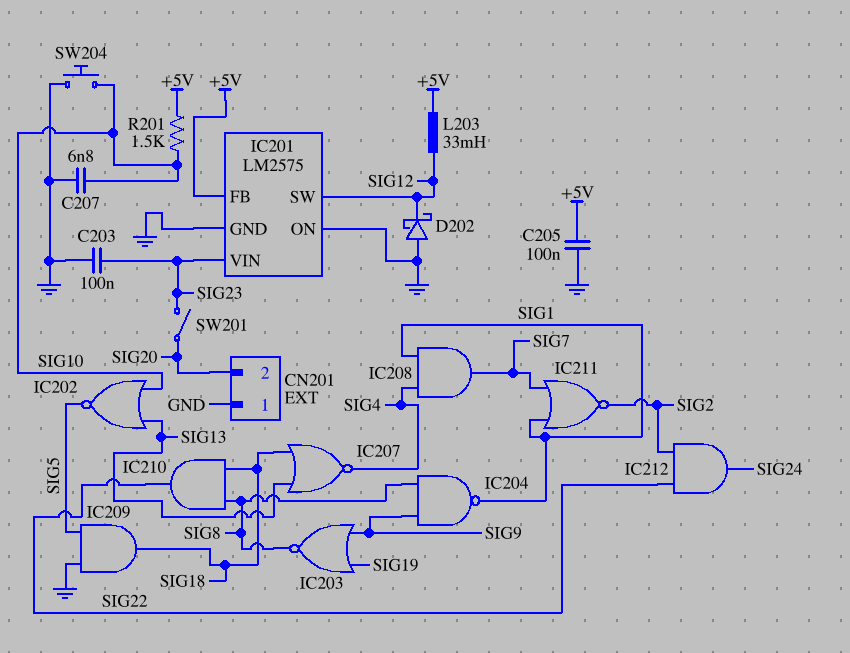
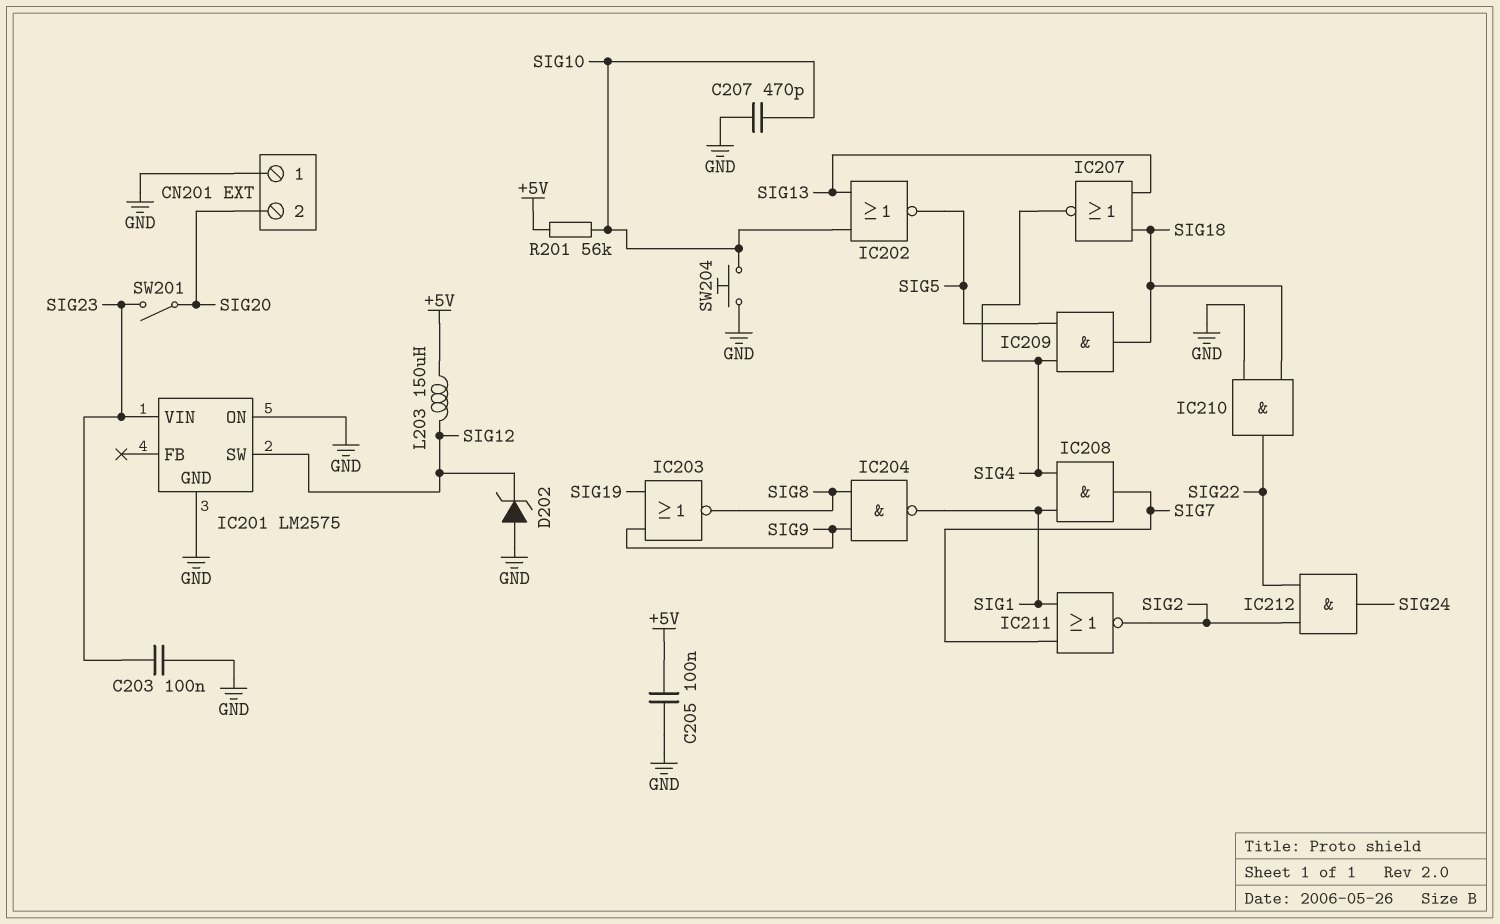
C207: 6.8nF (GND, SIG10) -> 470pF (GND, SIG10)
D202: schottky (A GND, K SIG12) -> zener (A GND, K SIG12)
IC201 pin FB: +5V -> none
IC209: AND (in GND, in SIG5, out SIG18) -> AND (in SIG4, in SIG5, out SIG18)
IC210: AND (in SIG8, in SIG18, out SIG22) -> AND (in GND, in SIG18, out SIG22)
L203: 33mH (+5V, SIG12) -> 150uH (+5V, SIG12)
R201: 1.5k (+5V, SIG10) -> 56k (+5V, SIG10)

